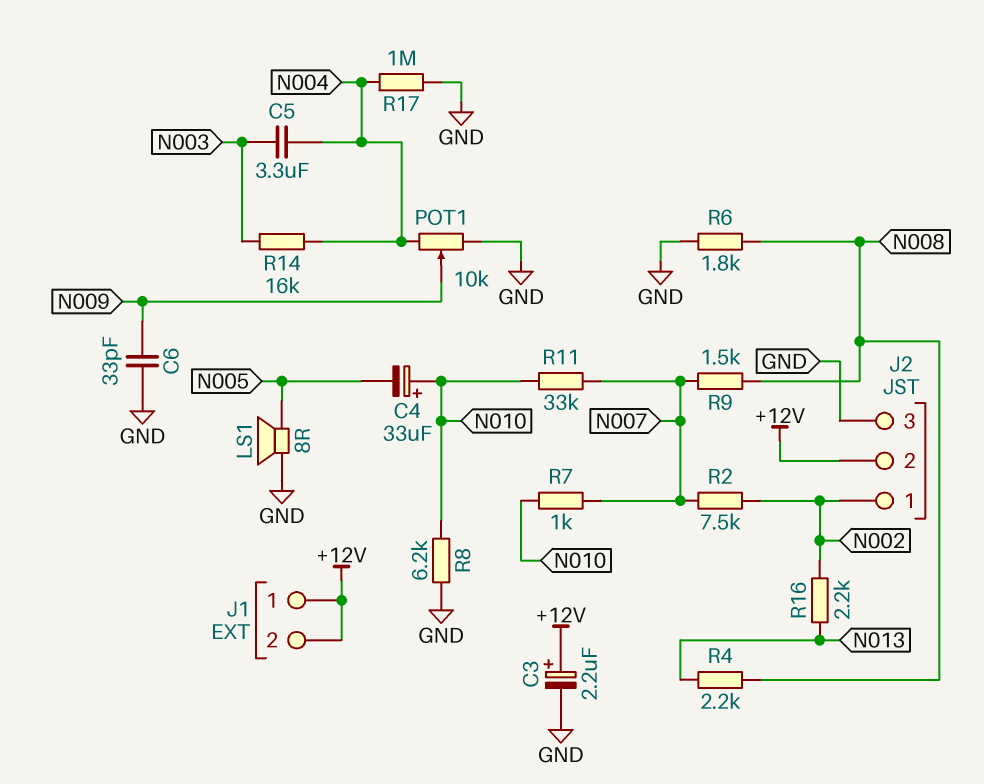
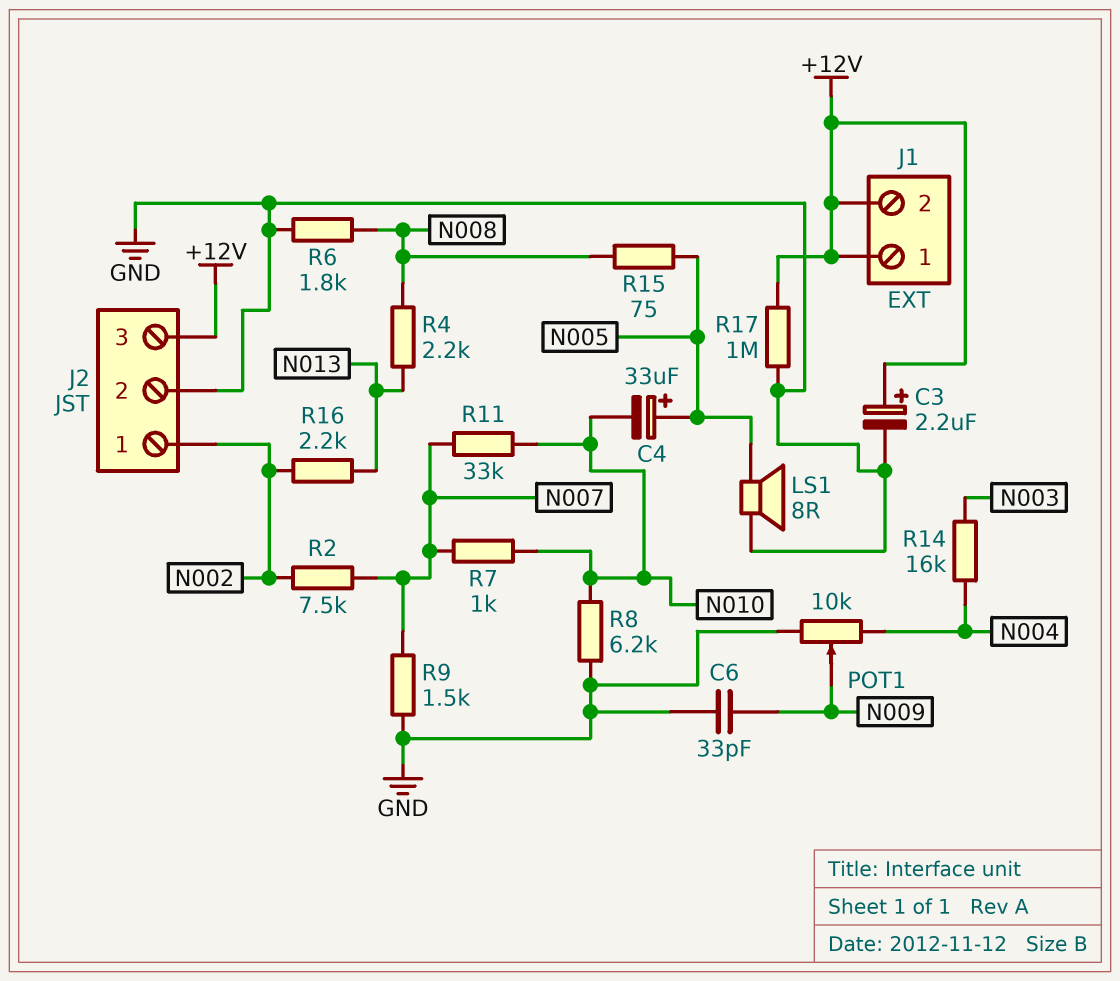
C4: 33uF (plus N010, minus N005) -> 33uF (plus N005, minus N010)
C5: 3.3uF (N003, N004) -> none
J2 pin 2: +12V -> GND
J2 pin 3: GND -> +12V
R9: 1.5k (N007, N008) -> 1.5k (GND, N007)
R15: none -> 75 (N005, N008)
R17: 1M (GND, N004) -> 1M (+12V, GND)

